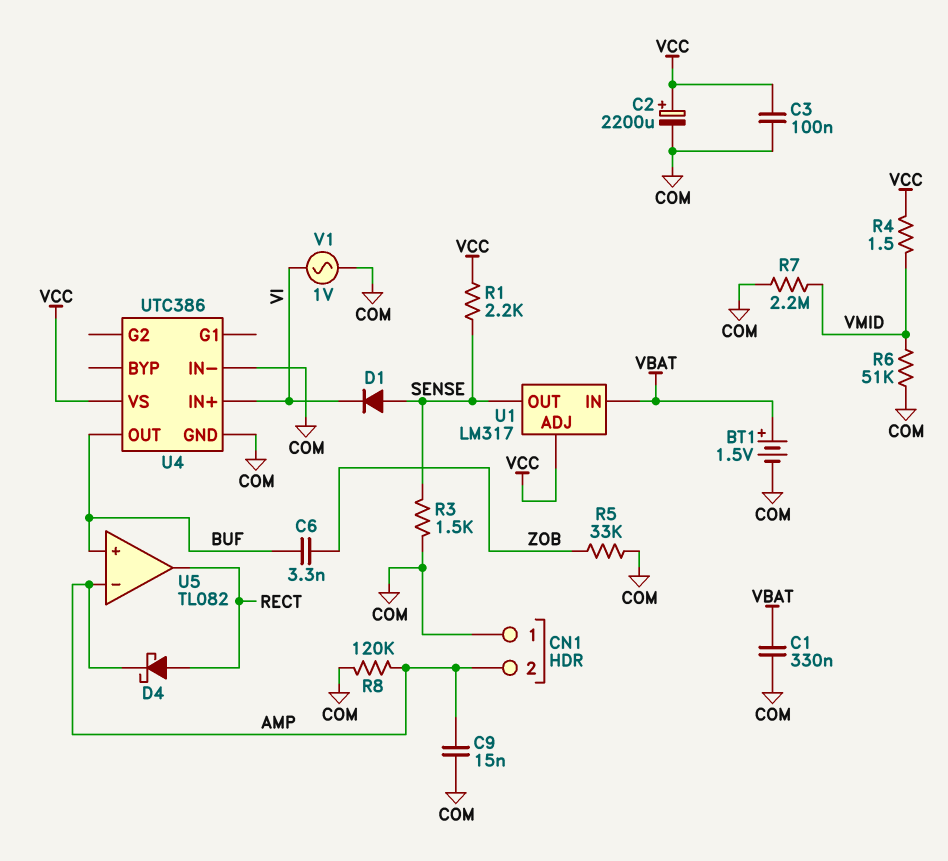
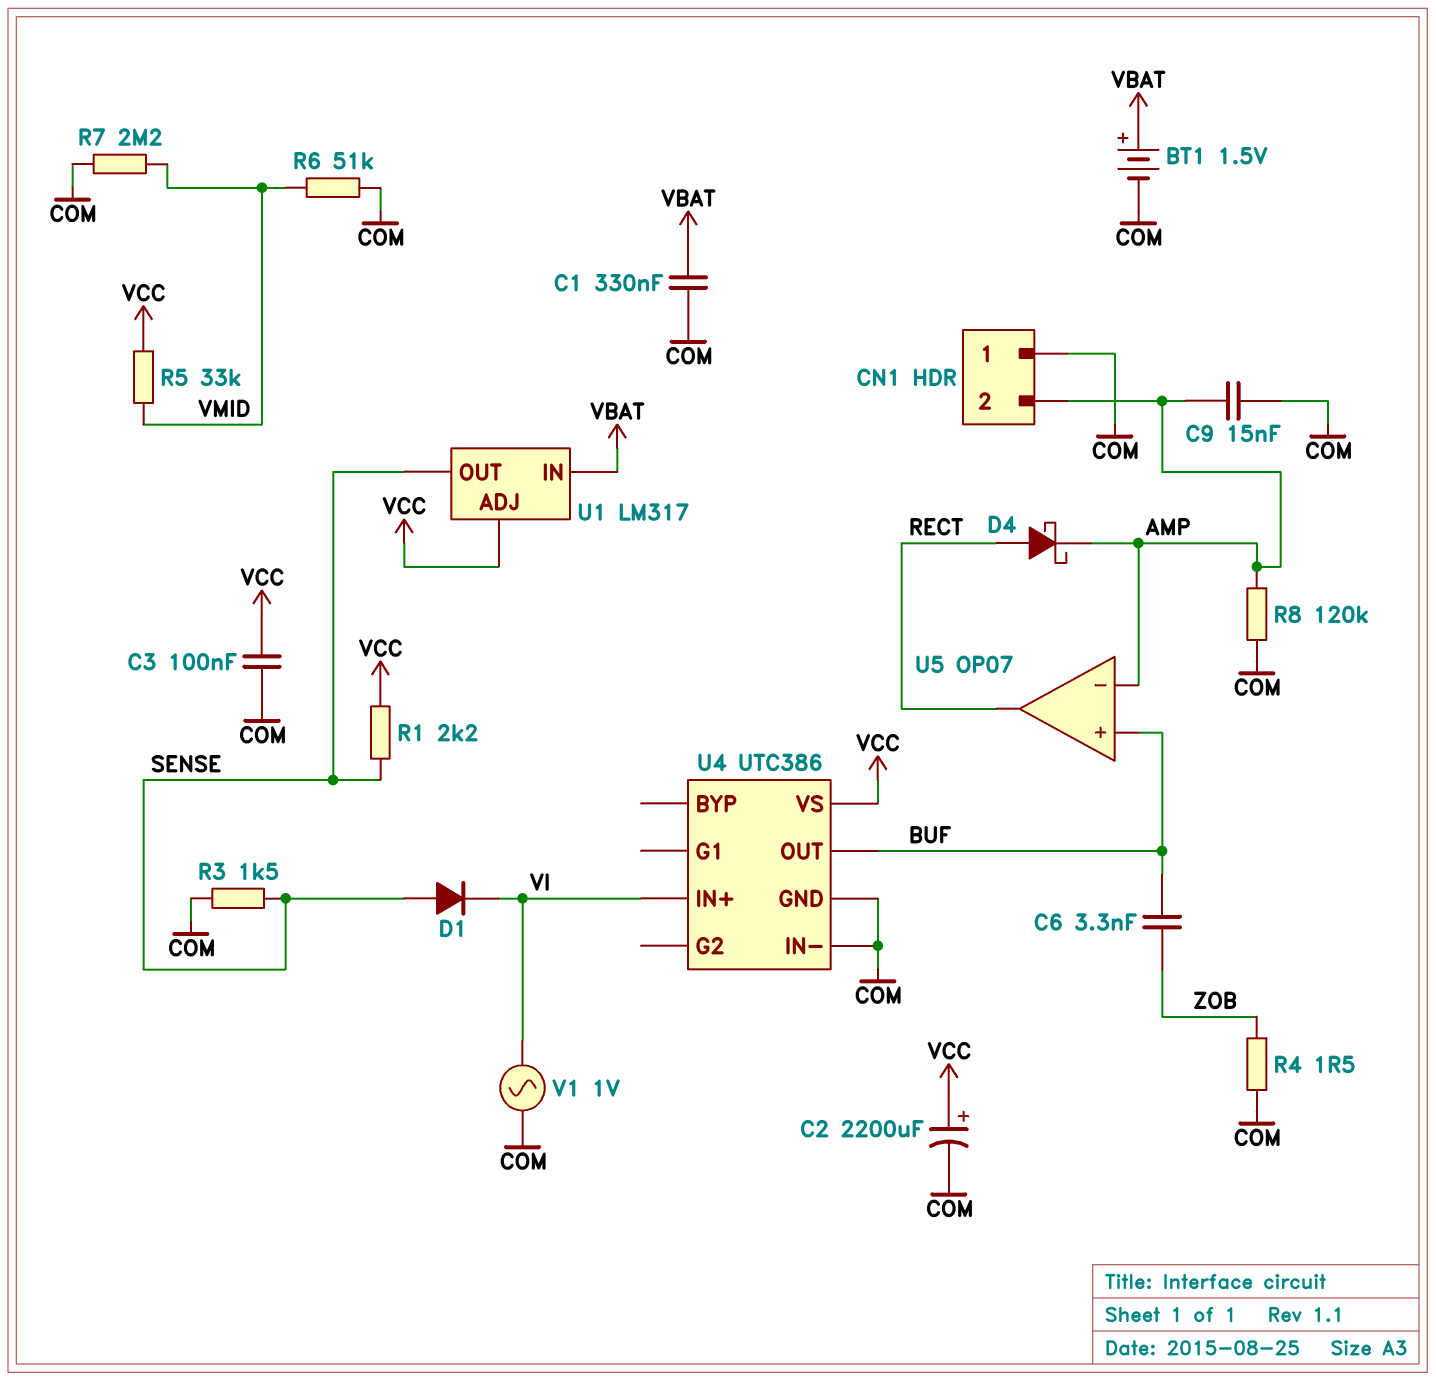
R4: 1.5 (VCC, VMID) -> 1.5 (COM, ZOB)
R5: 33k (COM, ZOB) -> 33k (VCC, VMID)
U5: TL082 -> OP07

